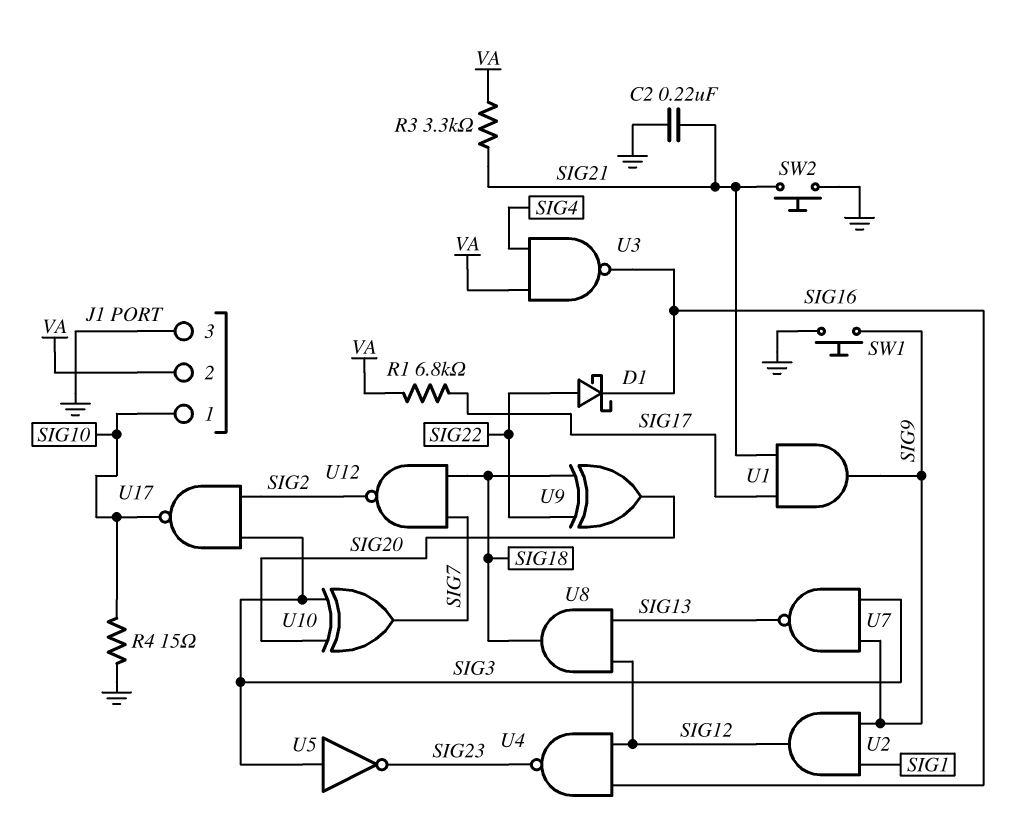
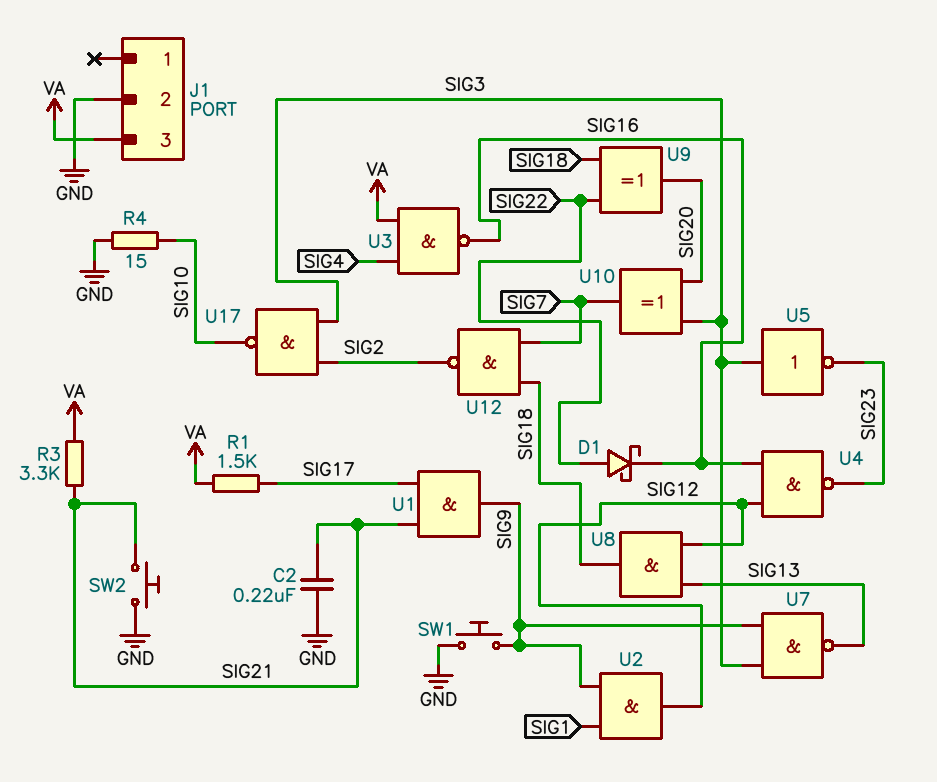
J1 pin 1: SIG10 -> none
J1 pin 2: VA -> GND
J1 pin 3: GND -> VA
R1: 6.8k (SIG17, VA) -> 1.5k (SIG17, VA)

